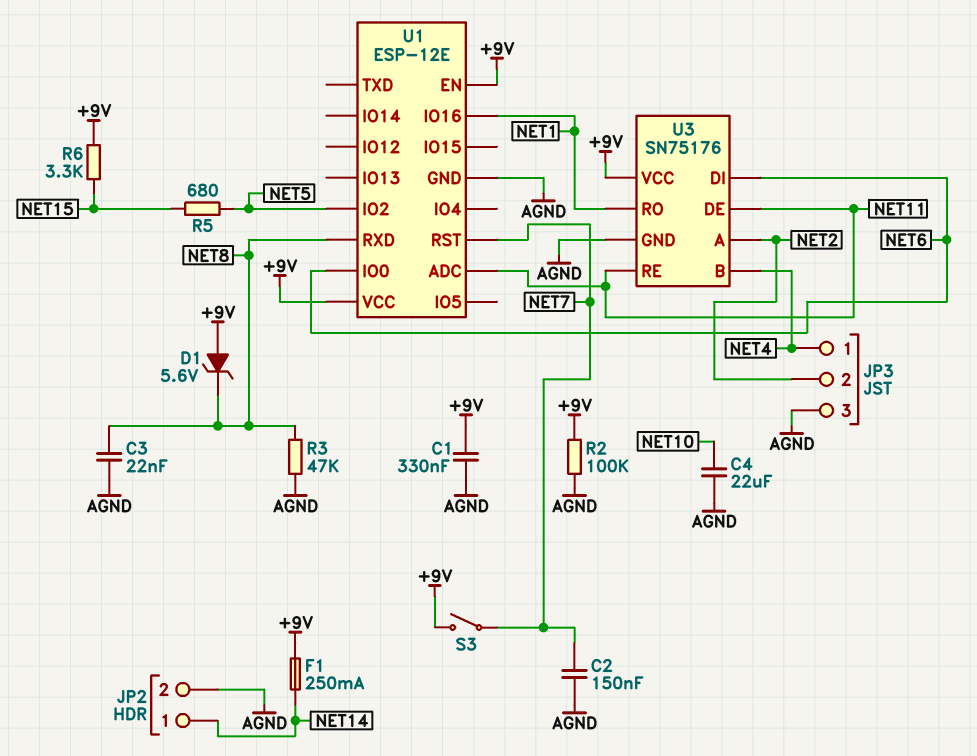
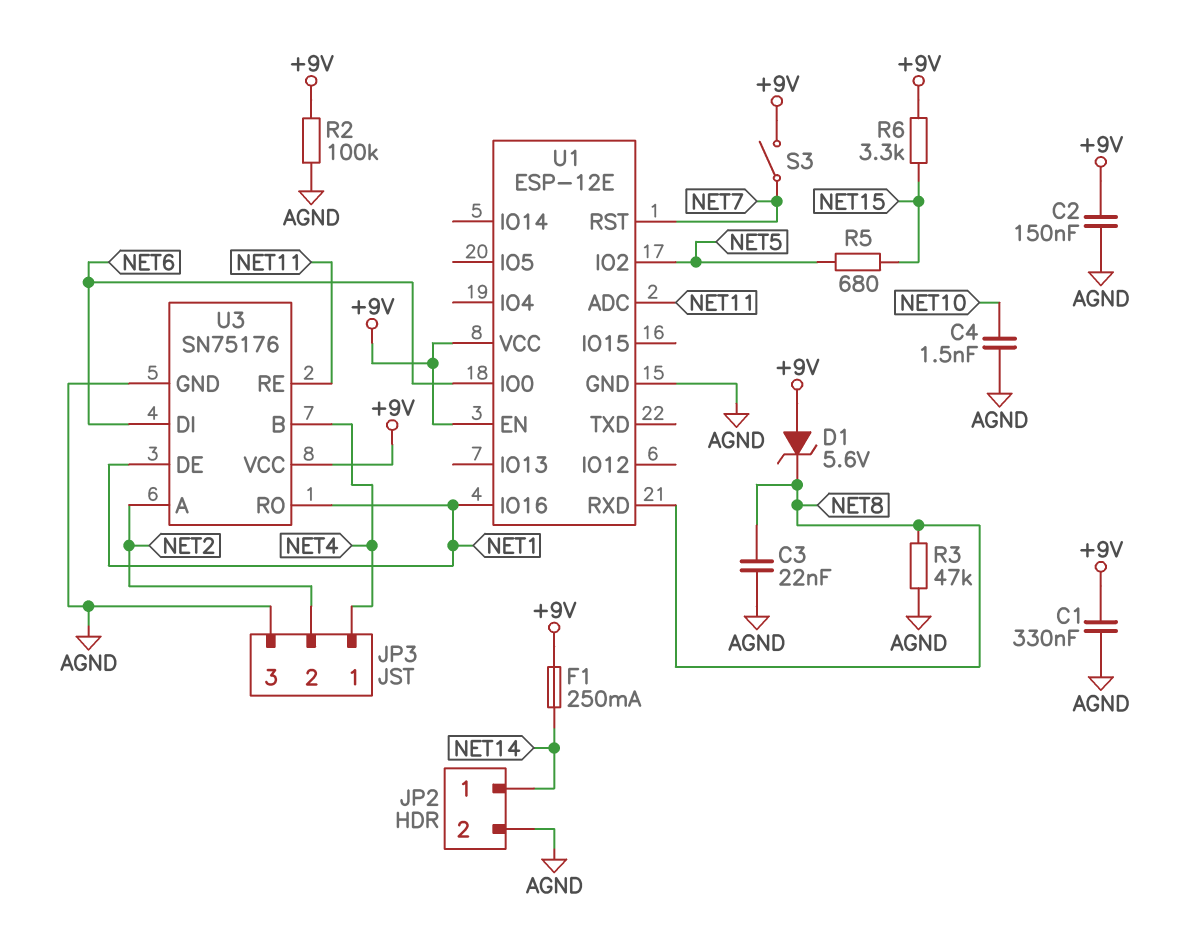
C2: 150nF (AGND, NET7) -> 150nF (+9V, AGND)
C4: 22uF (AGND, NET10) -> 1.5nF (AGND, NET10)
U3 pin DE: NET11 -> NET1

